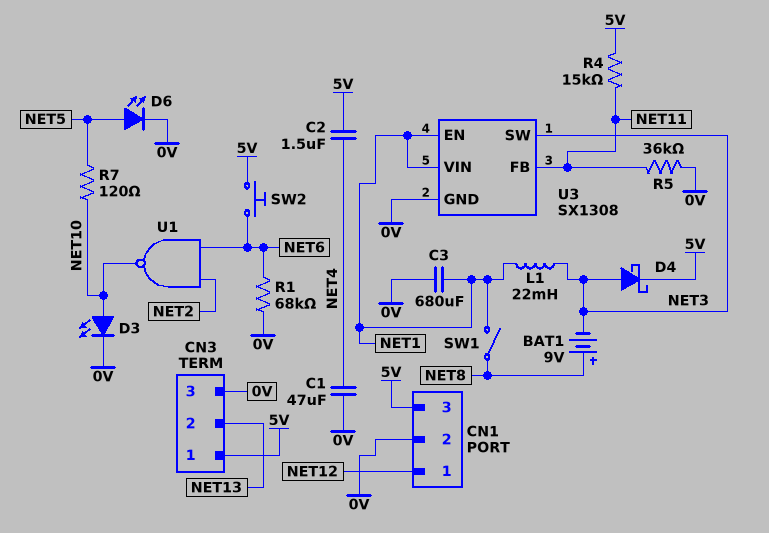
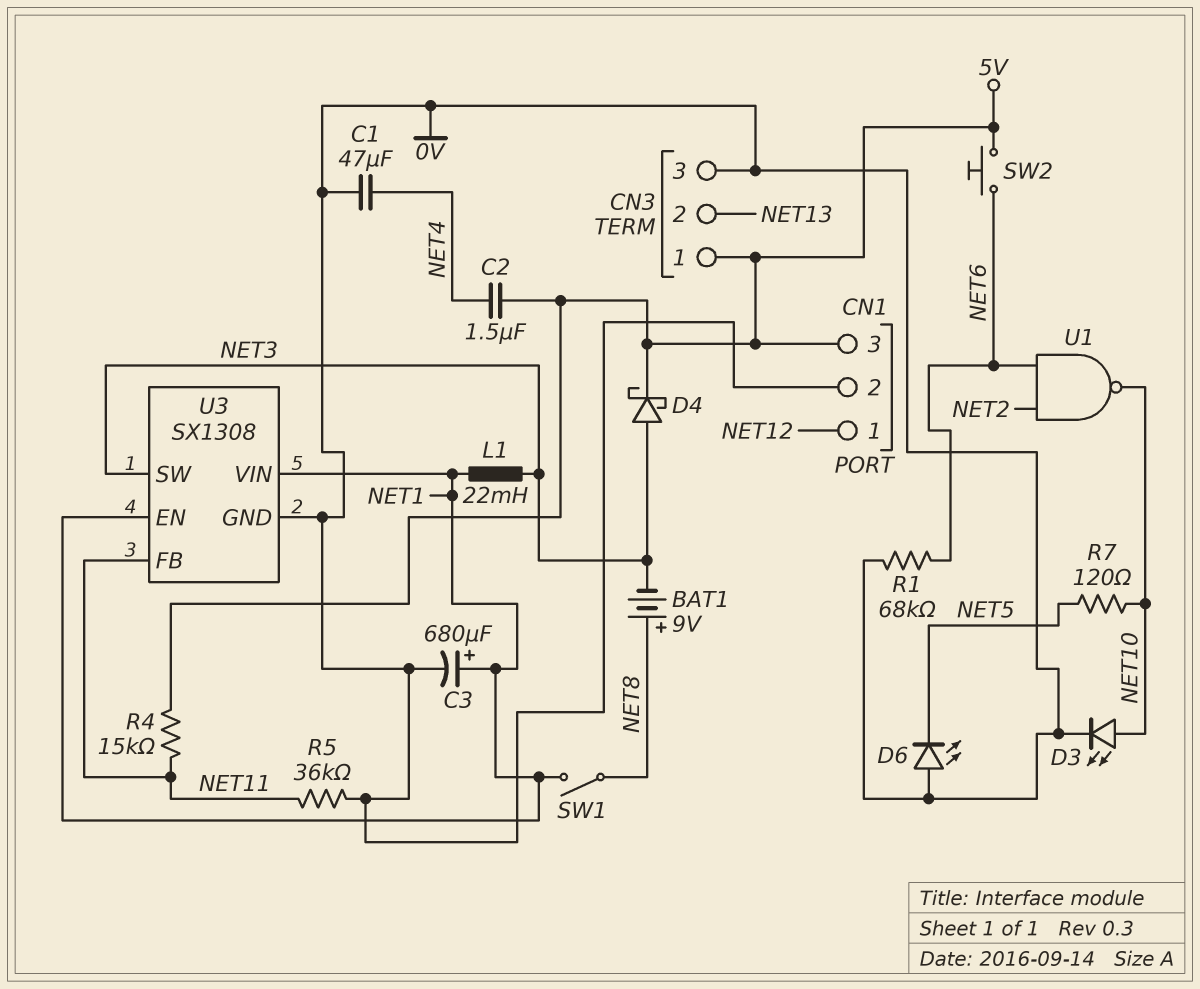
C3: 680uF (0V, NET1) -> 680uF (plus NET1, minus 0V)
D6: LED (A NET5, K 0V) -> LED (A 0V, K NET5)

